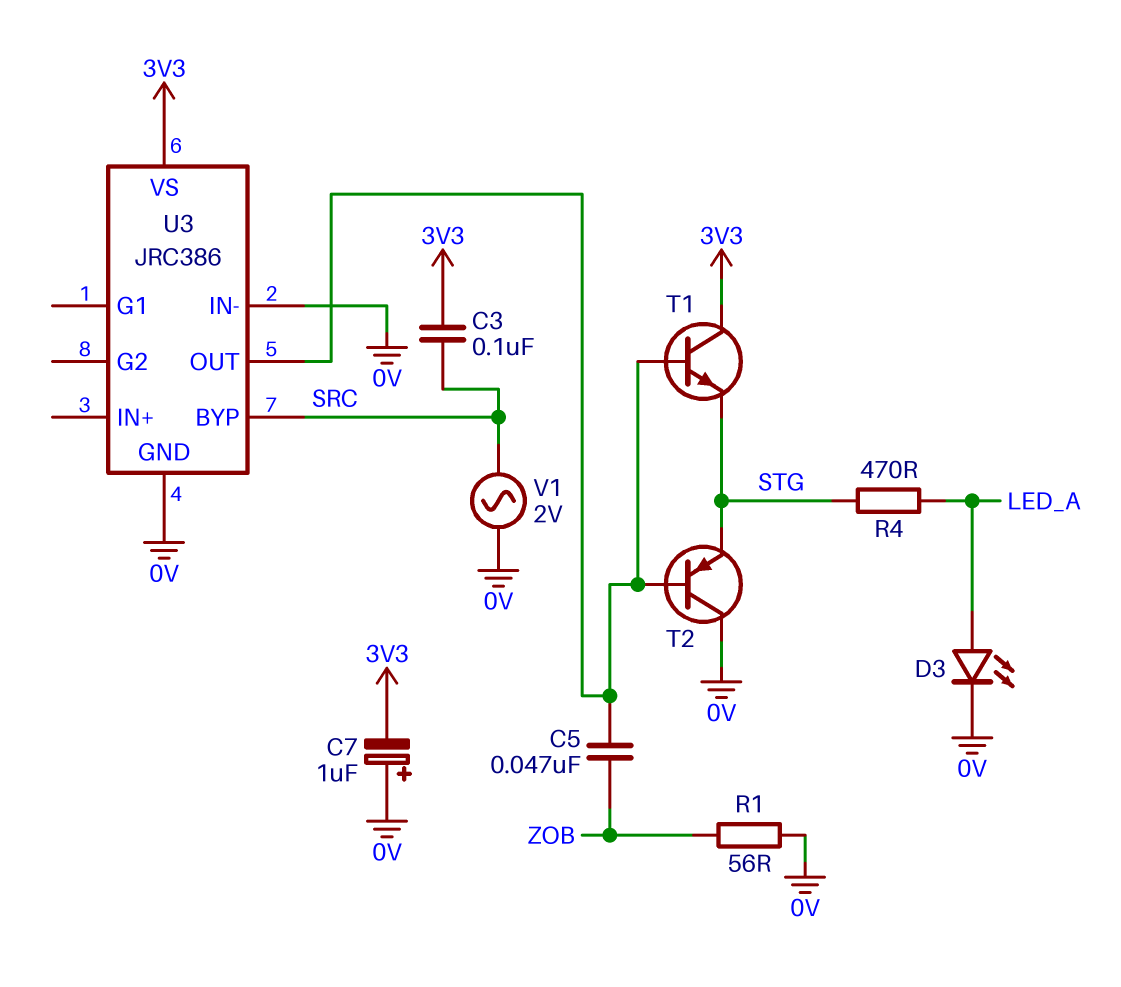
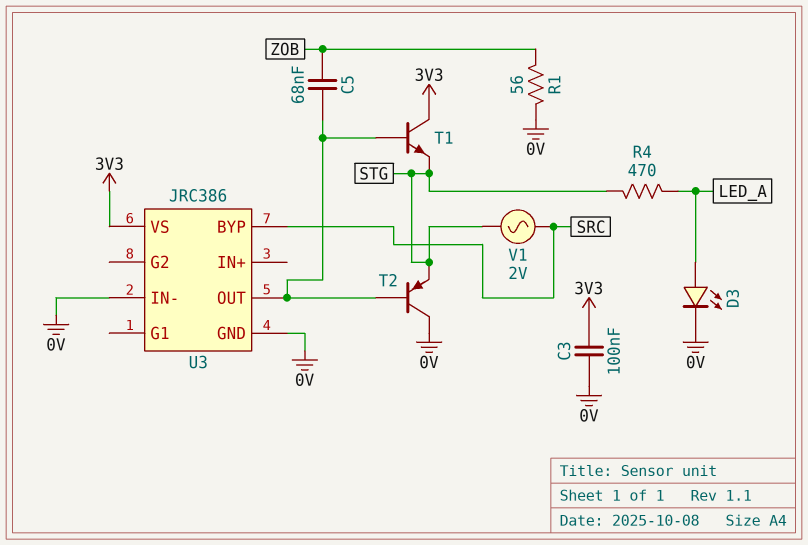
C3: 100nF (3V3, SRC) -> 100nF (0V, 3V3)
C5: 47nF (U3/OUT, ZOB) -> 68nF (U3/OUT, ZOB)
C7: 1uF (plus 0V, minus 3V3) -> none
V1: AC 2V (0V, SRC) -> AC 2V (SRC, STG)

